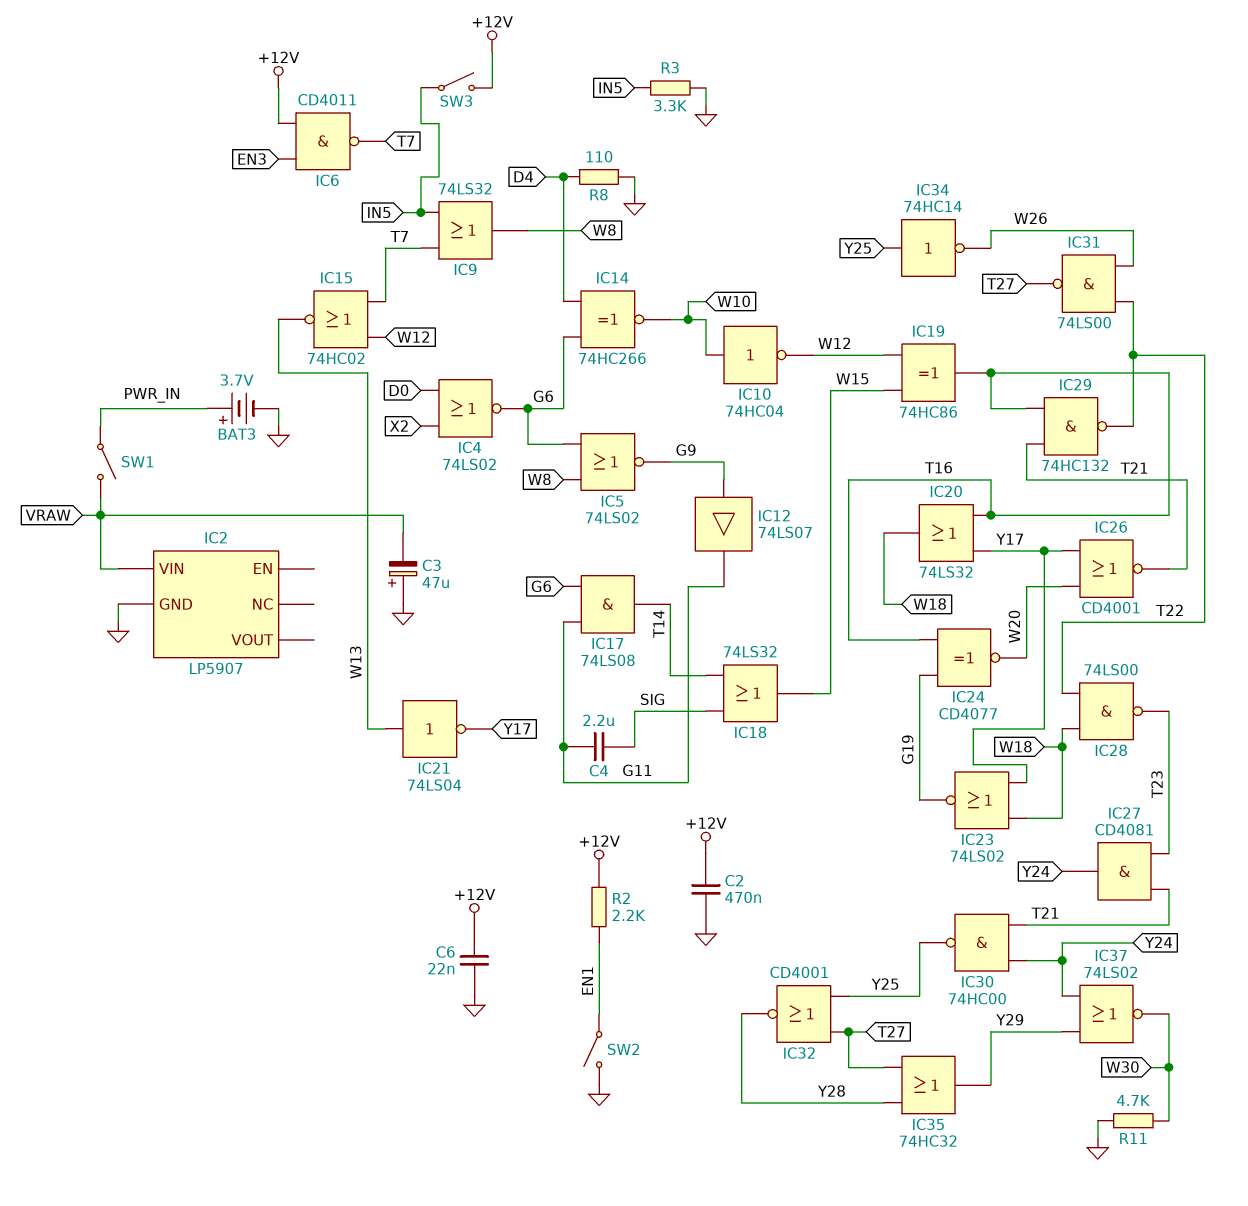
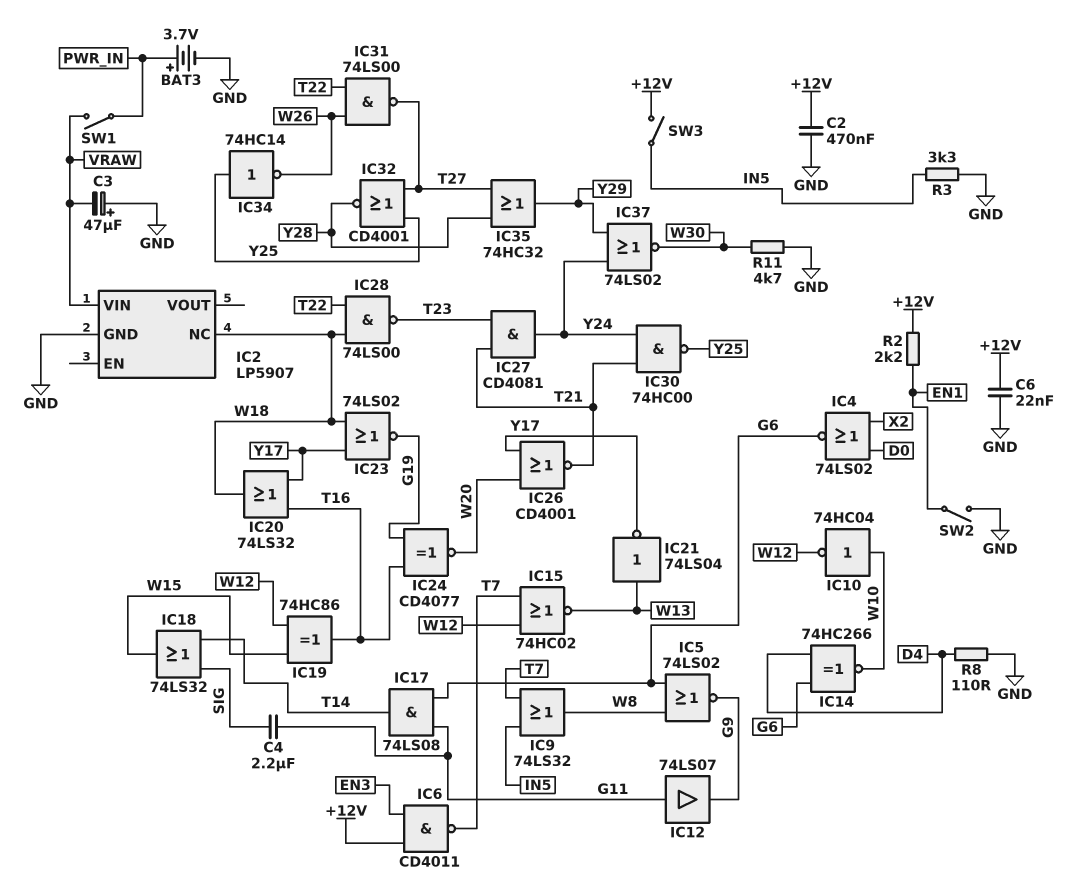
IC2 pin NC: none -> W18
IC12: buffer 74LS07 (in G9, out G11) -> buffer 74LS07 (in G11, out G9)
IC29: NAND 74HC132 (in T16, in T21, out T22) -> none

